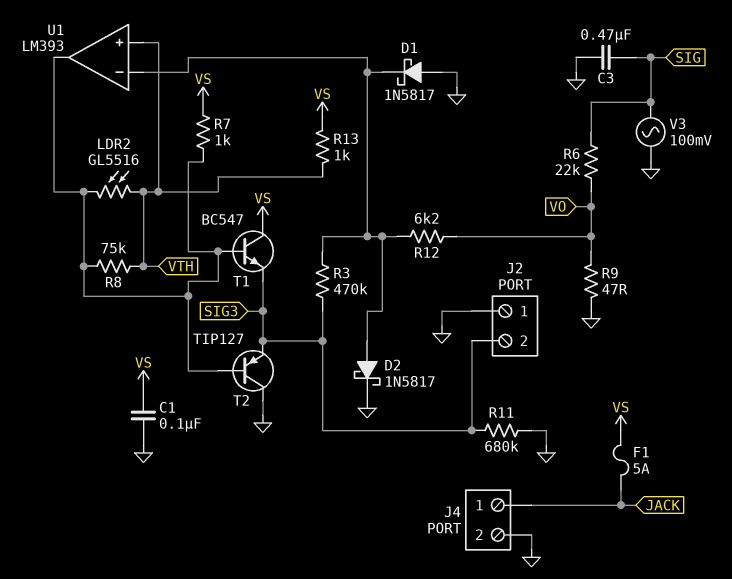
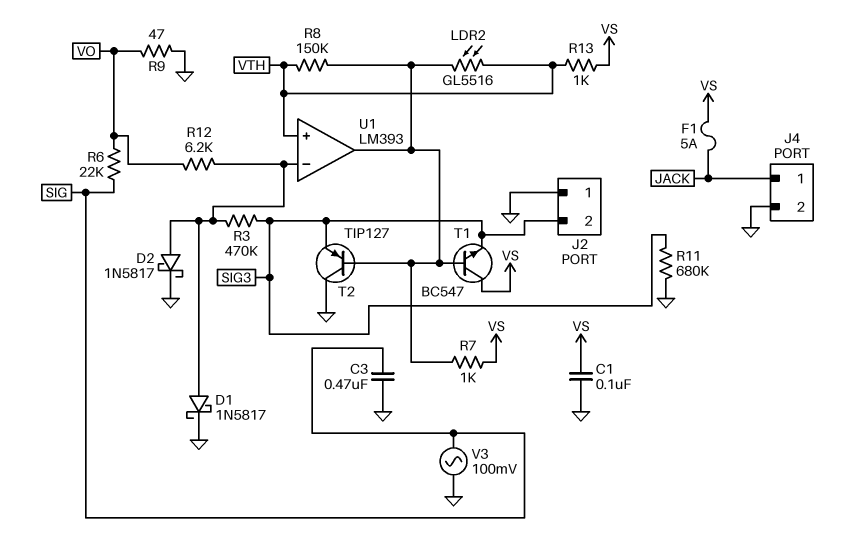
D1: schottky 1N5817 (A GND, K U1/in-) -> schottky 1N5817 (A U1/in-, K GND)
R8: 75k (U1/out, VTH) -> 150k (U1/out, VTH)

